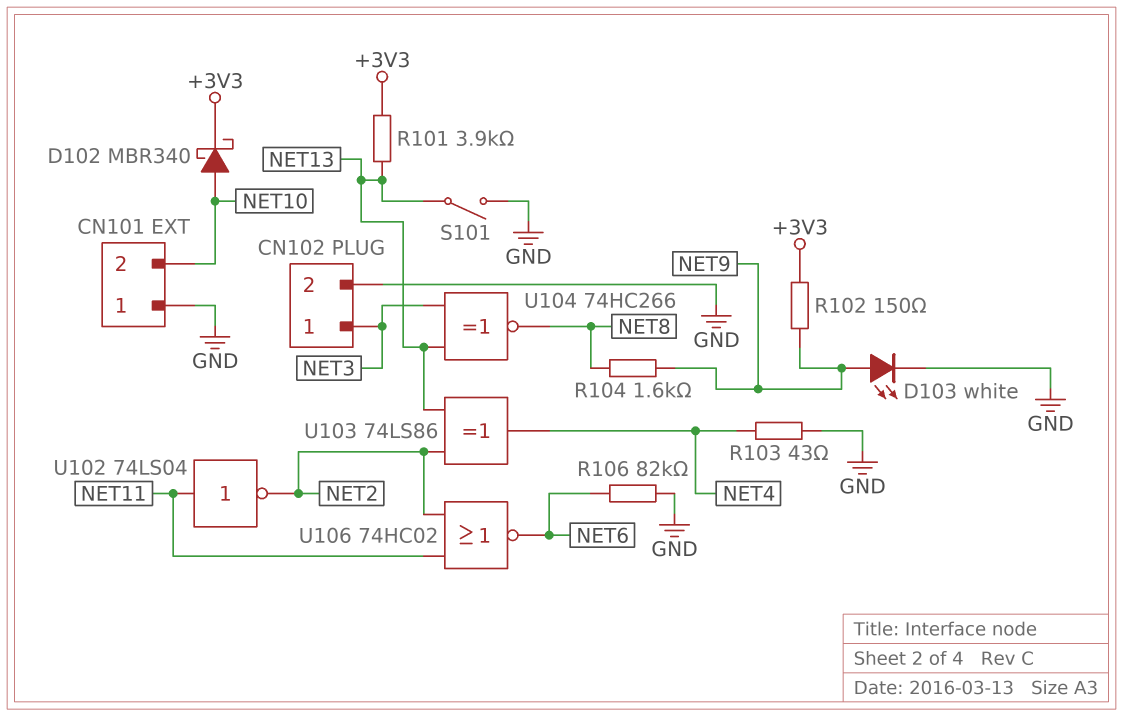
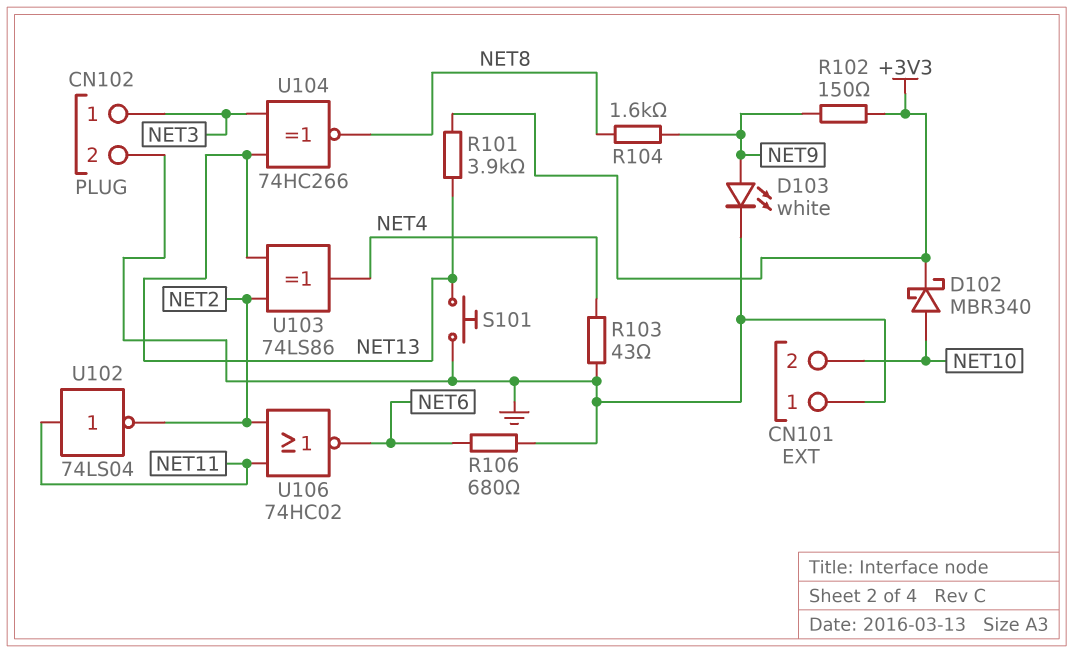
R106: 82k (GND, NET6) -> 680 (GND, NET6)
S101: switch (GND, NET13) -> button (GND, NET13)

